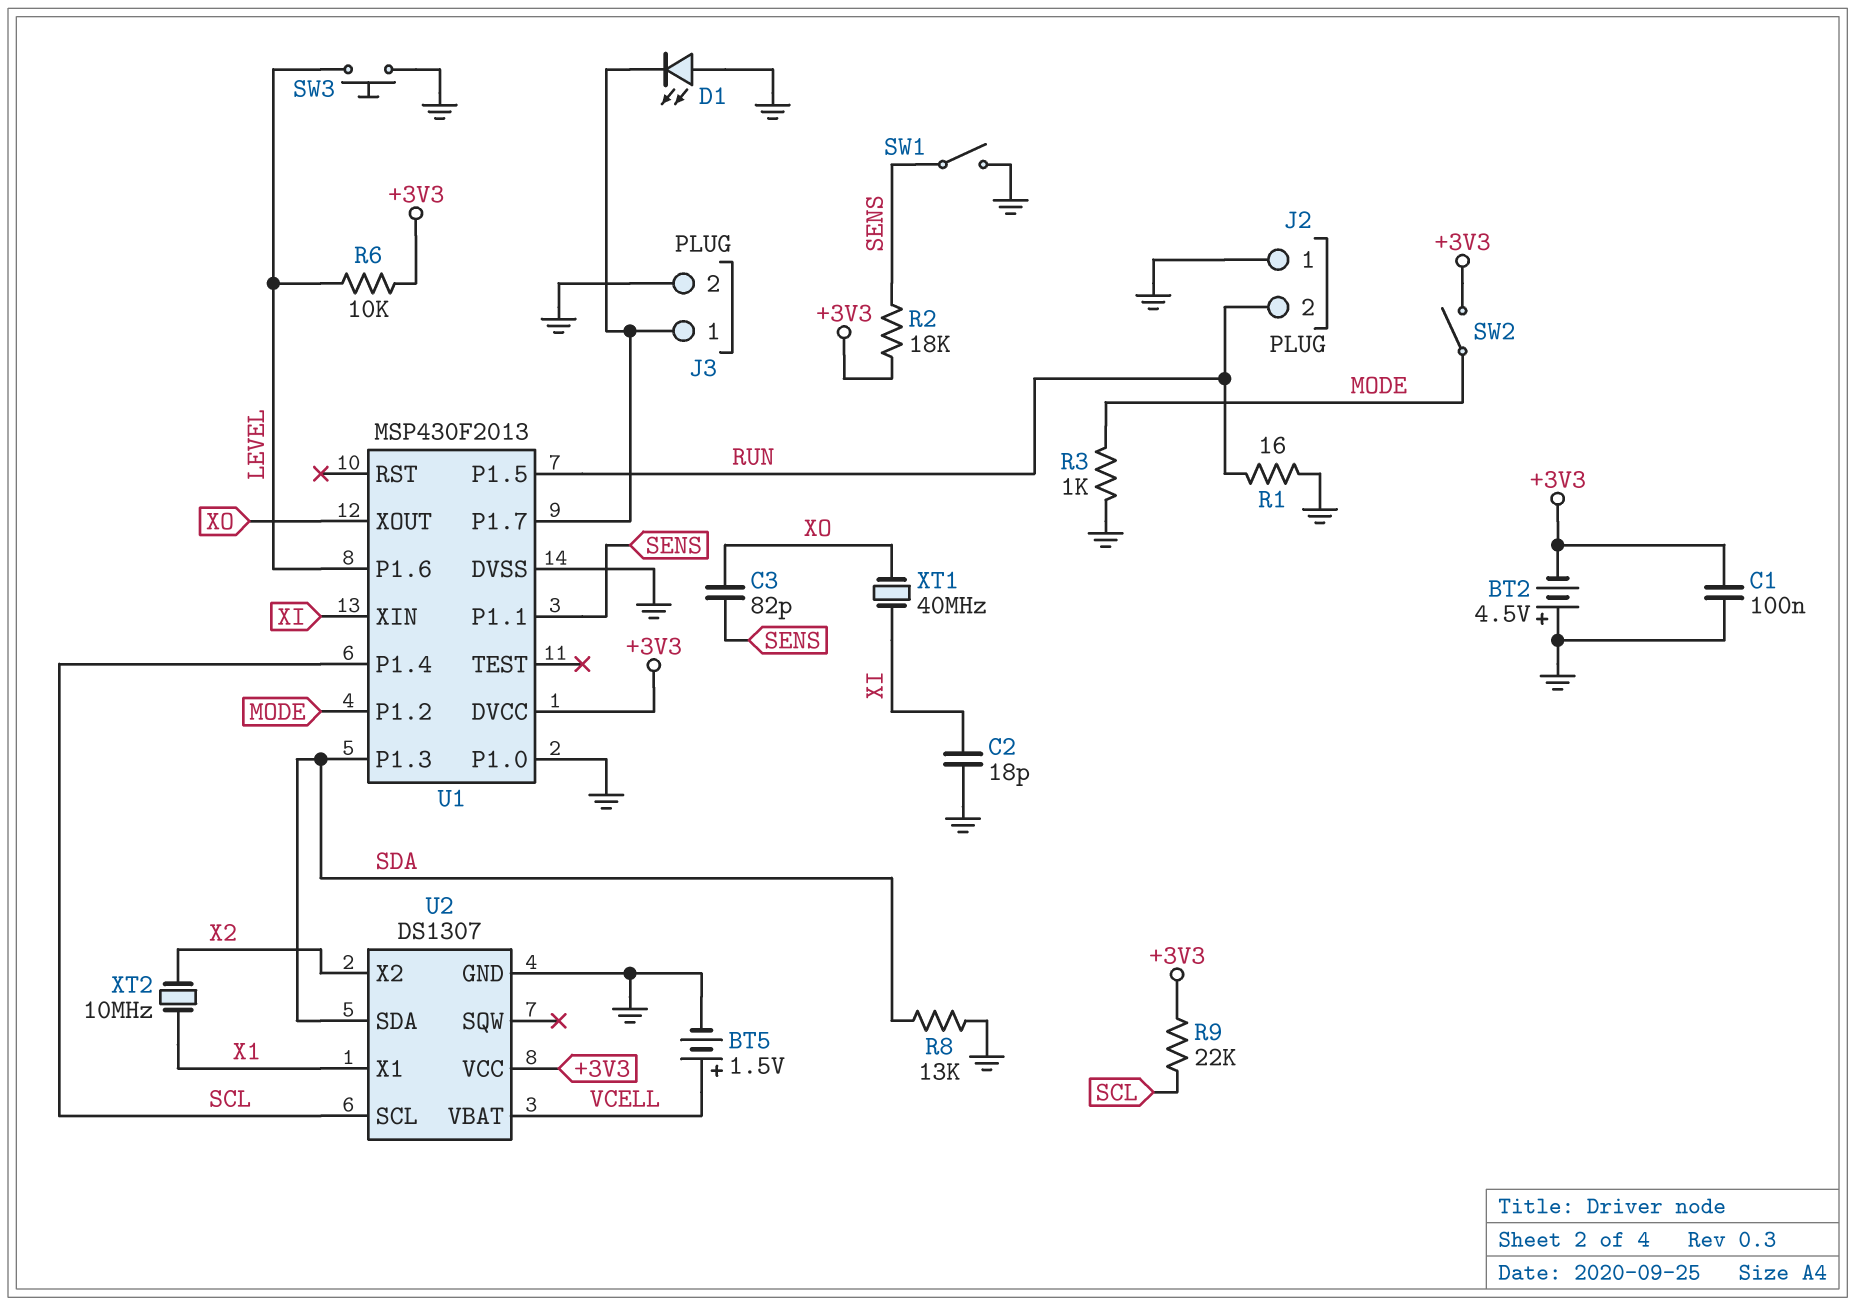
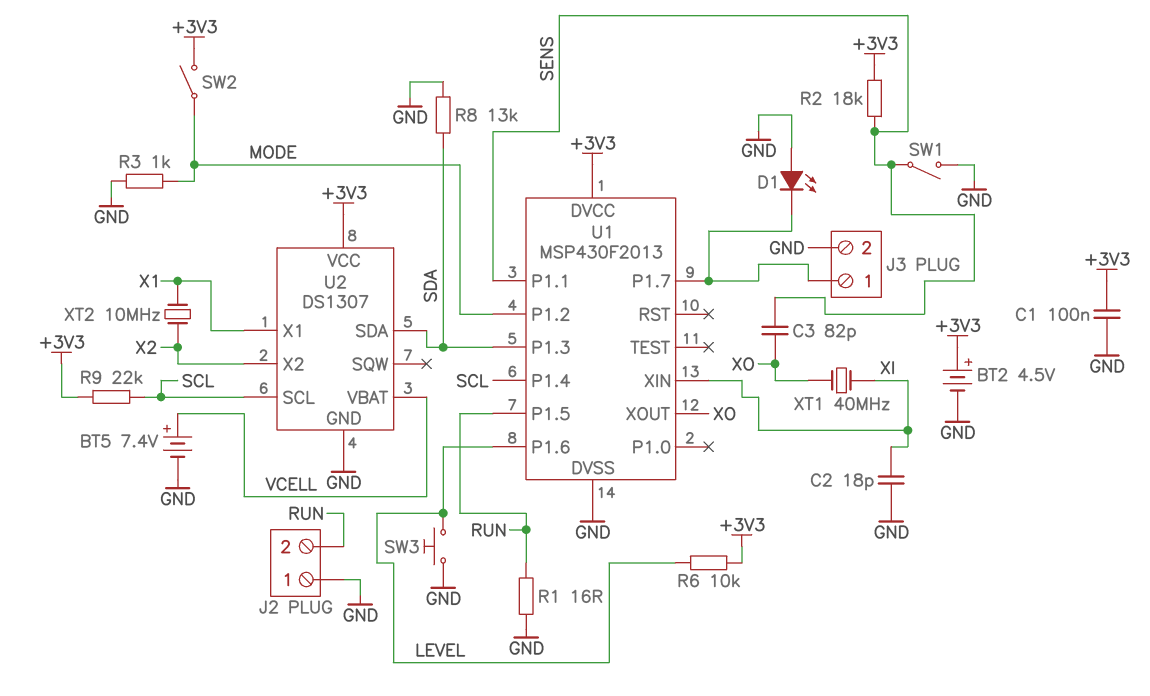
BT2: 4.5V (plus GND, minus +3V3) -> 4.5V (plus +3V3, minus GND)
BT5: 1.5V (plus VCELL, minus GND) -> 7.4V (plus VCELL, minus GND)
U1 pin P1.0: GND -> none

